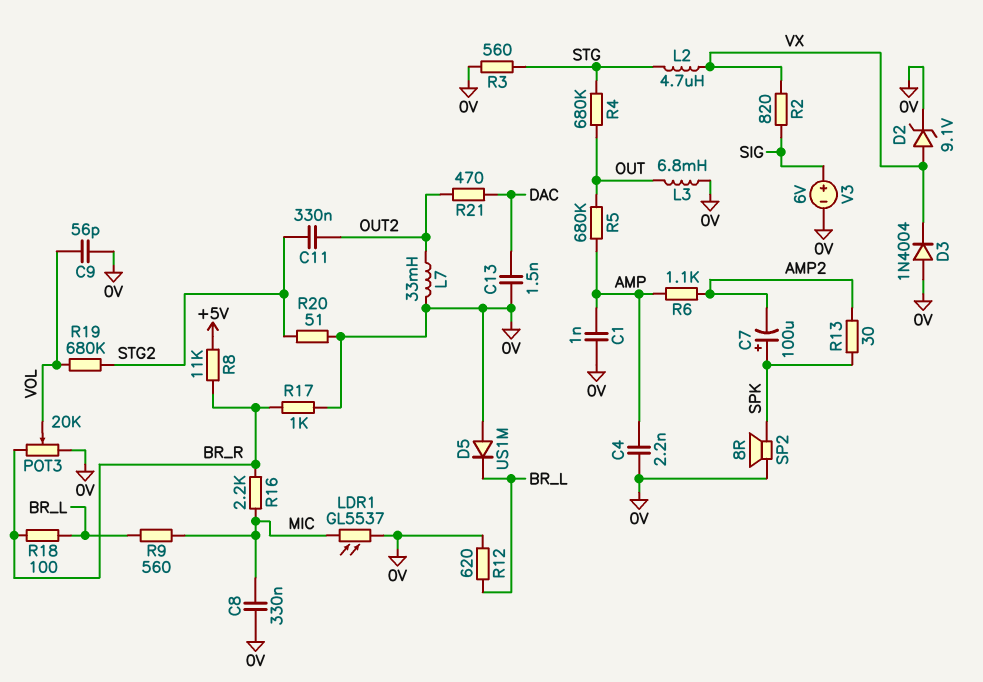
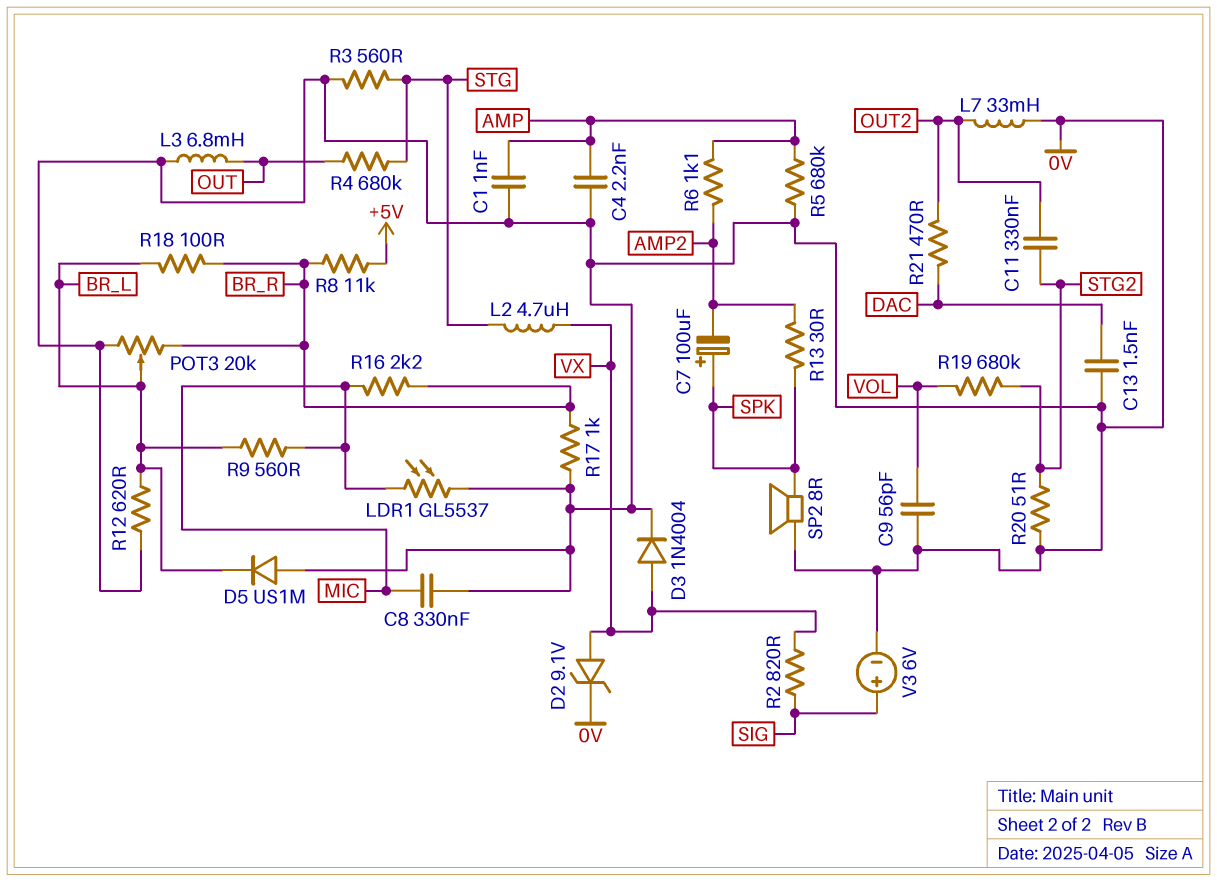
D3: diode 1N4004 (A 0V, K VX) -> diode 1N4004 (A VX, K 0V)
POT3: 20k (0V, BR_R, wiper VOL) -> 20k (0V, BR_R, wiper BR_L)
R5: 680k (AMP, OUT) -> 680k (0V, AMP)

